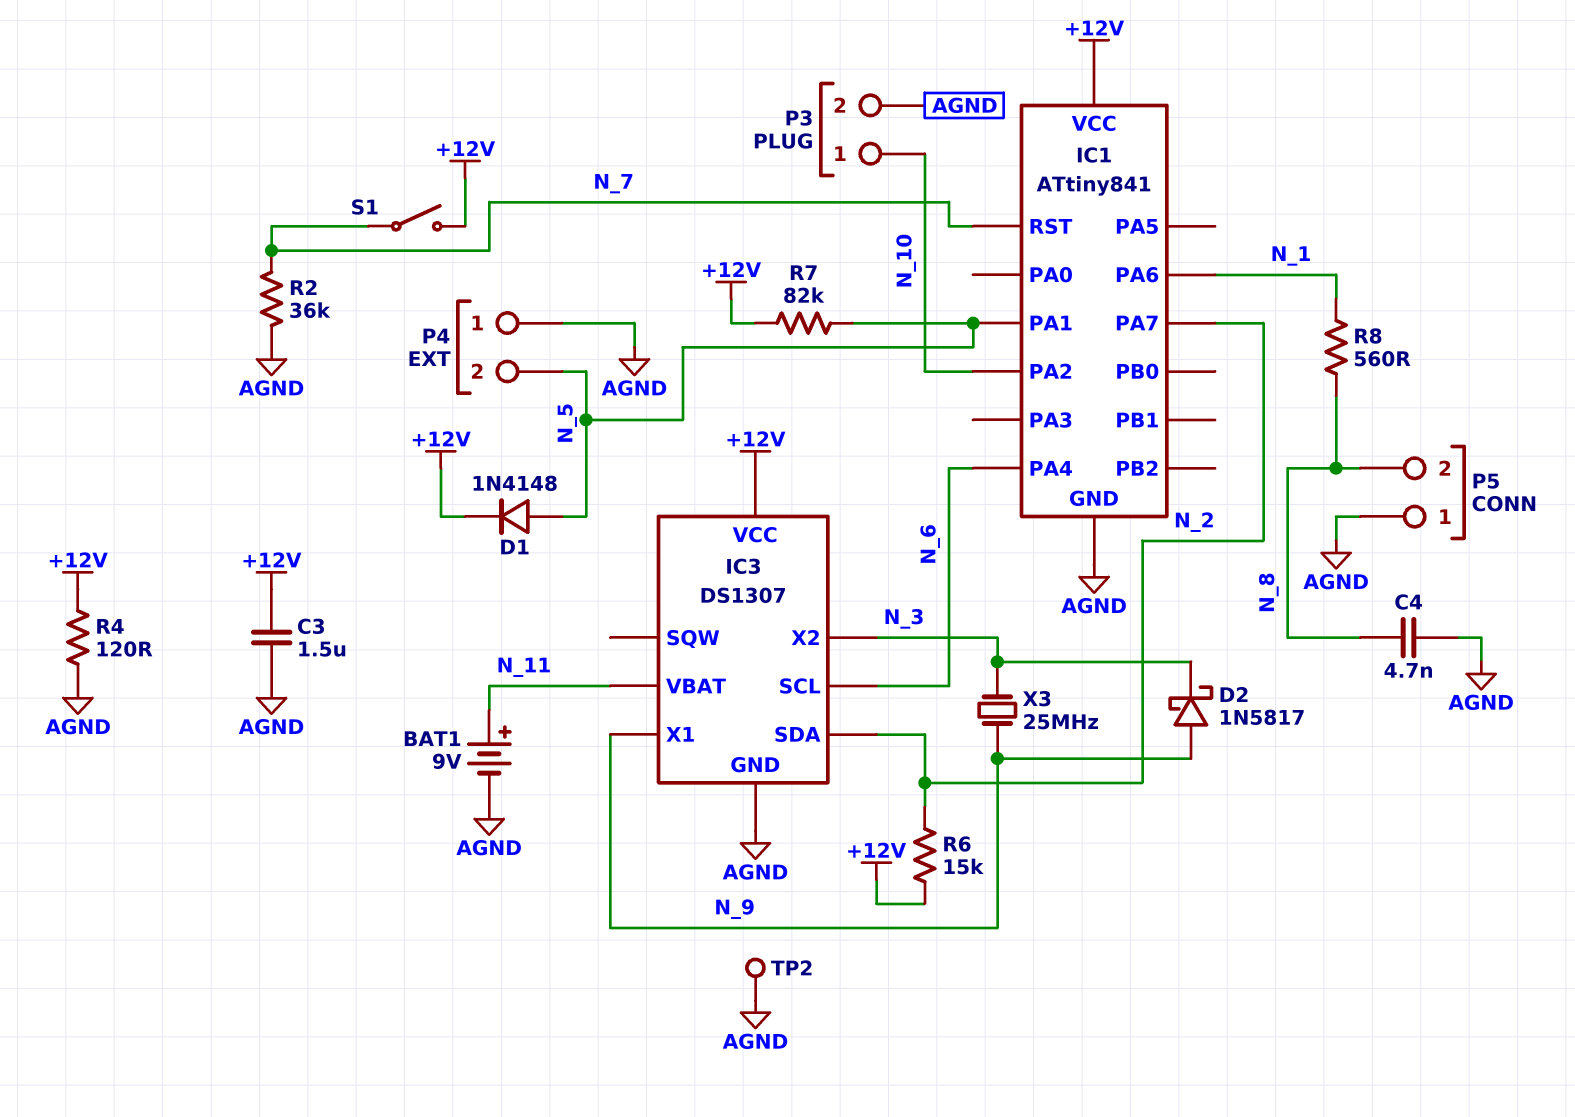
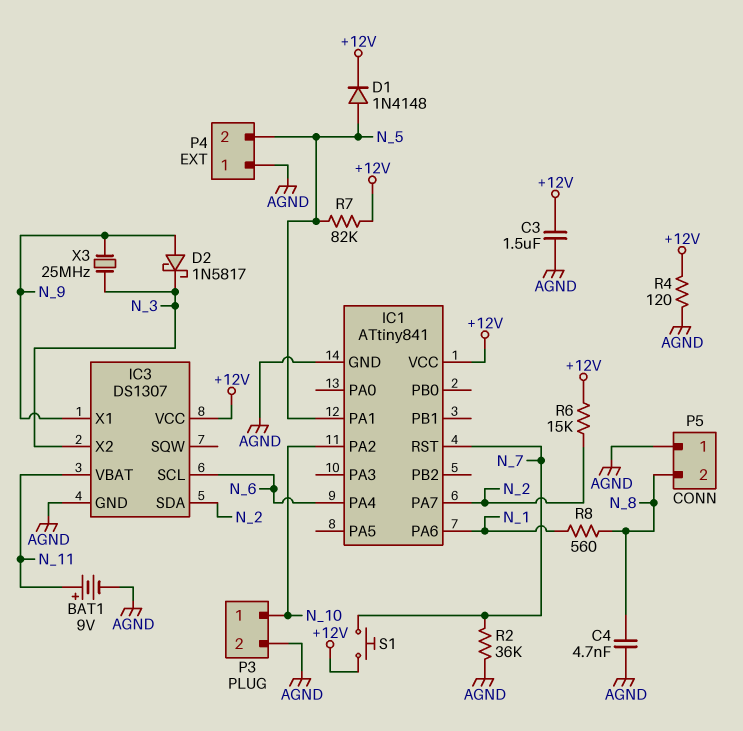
S1: switch (+12V, N_7) -> button (+12V, N_7)
TP2: test point (AGND) -> none

